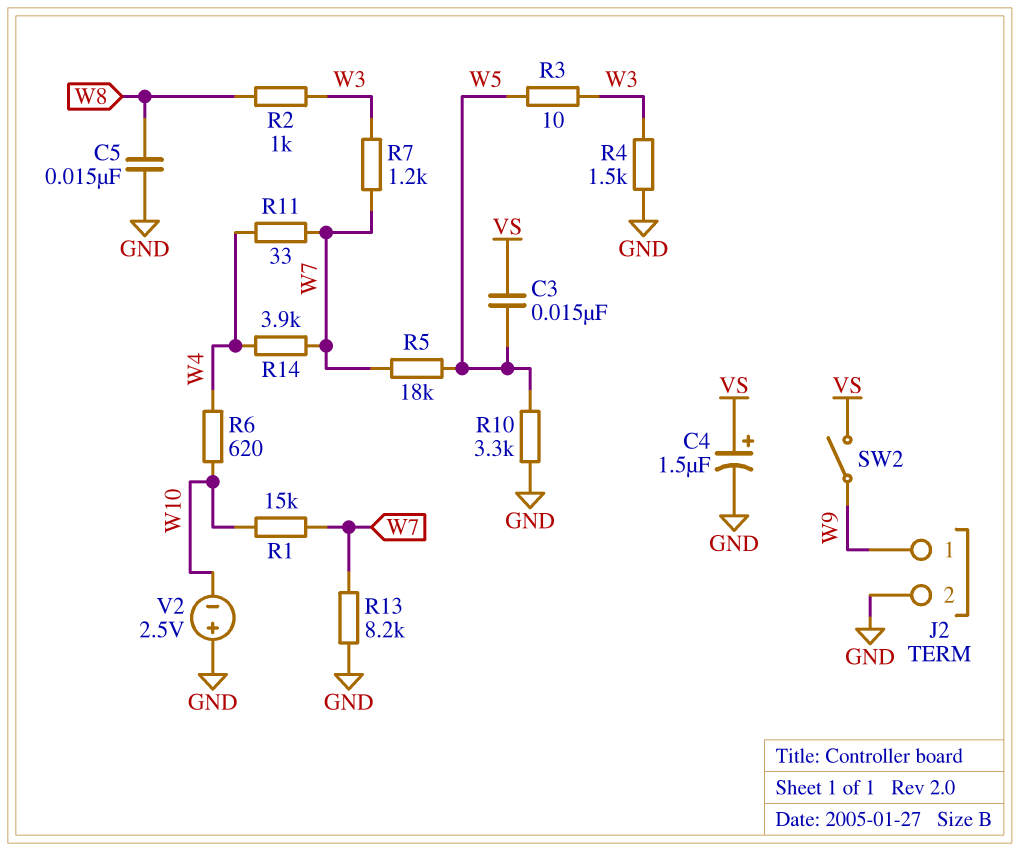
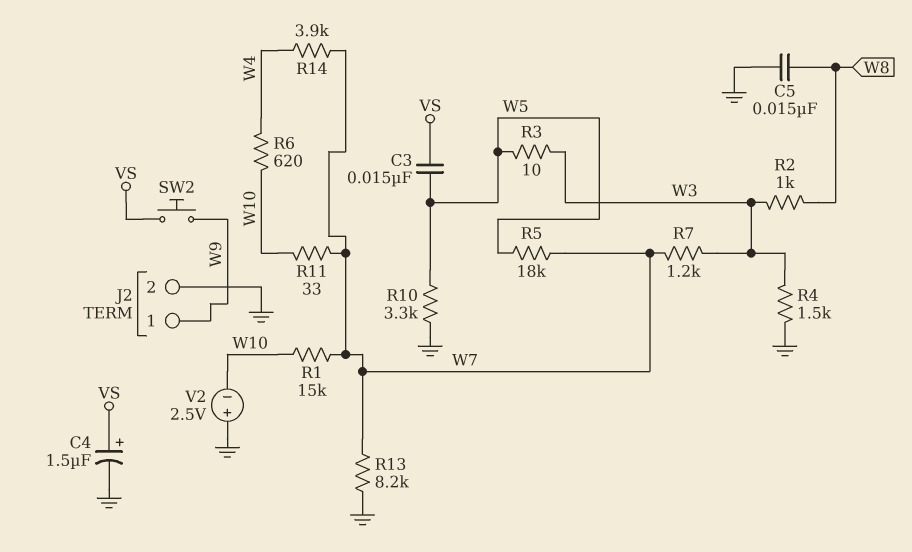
R11: 33 (W4, W7) -> 33 (W7, W10)
SW2: switch (VS, W9) -> button (VS, W9)

